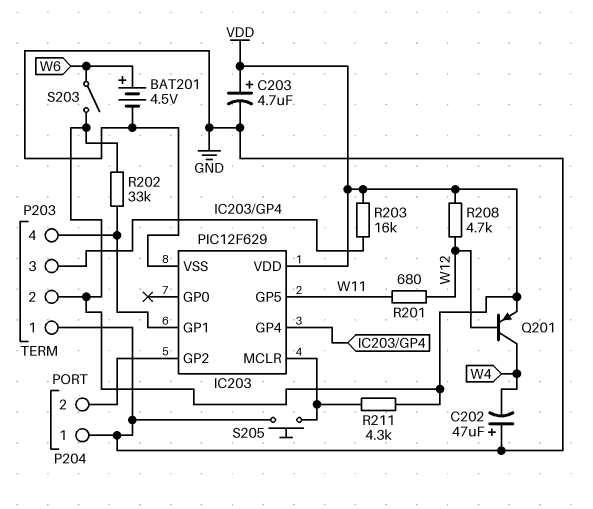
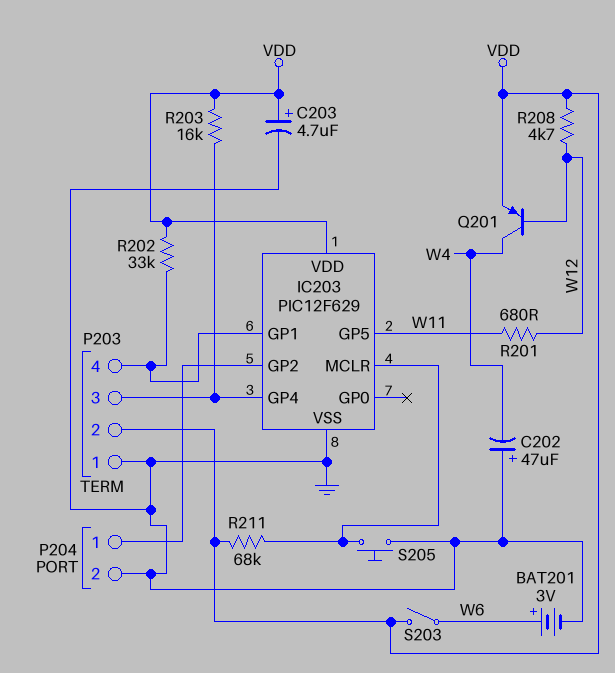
BAT201: 4.5V (plus W6, minus GND) -> 3V (plus W6, minus GND)
P204 pin 1: GND -> IC203/GP2
P204 pin 2: IC203/GP2 -> GND
R211: 4.3k (IC203/MCLR, VDD) -> 68k (IC203/MCLR, VDD)

